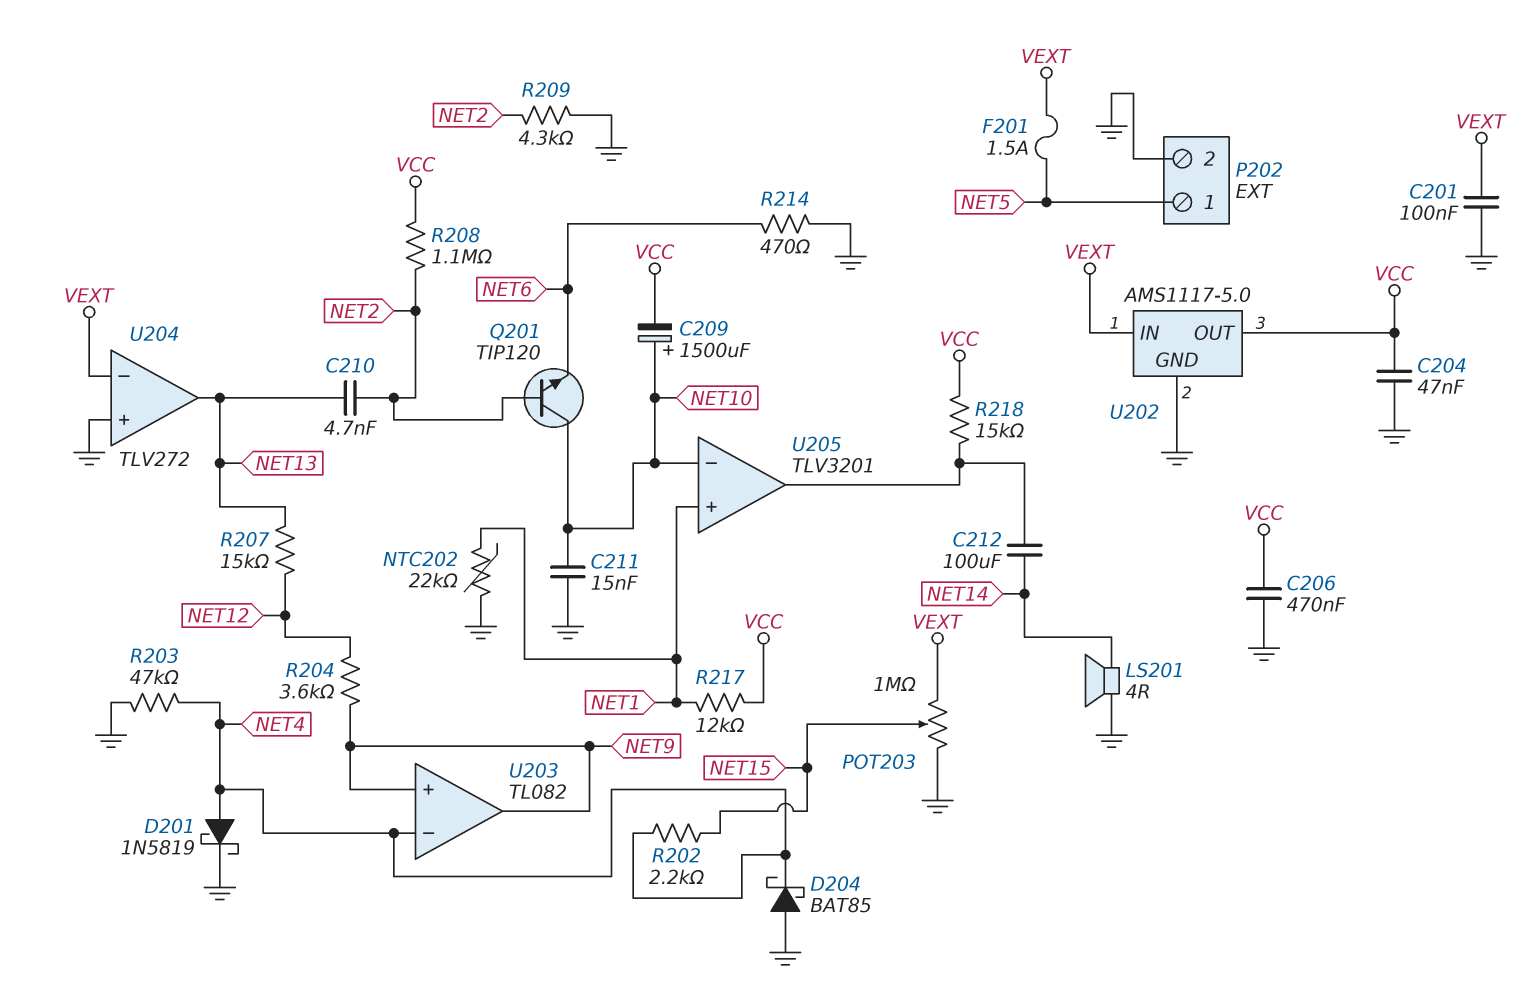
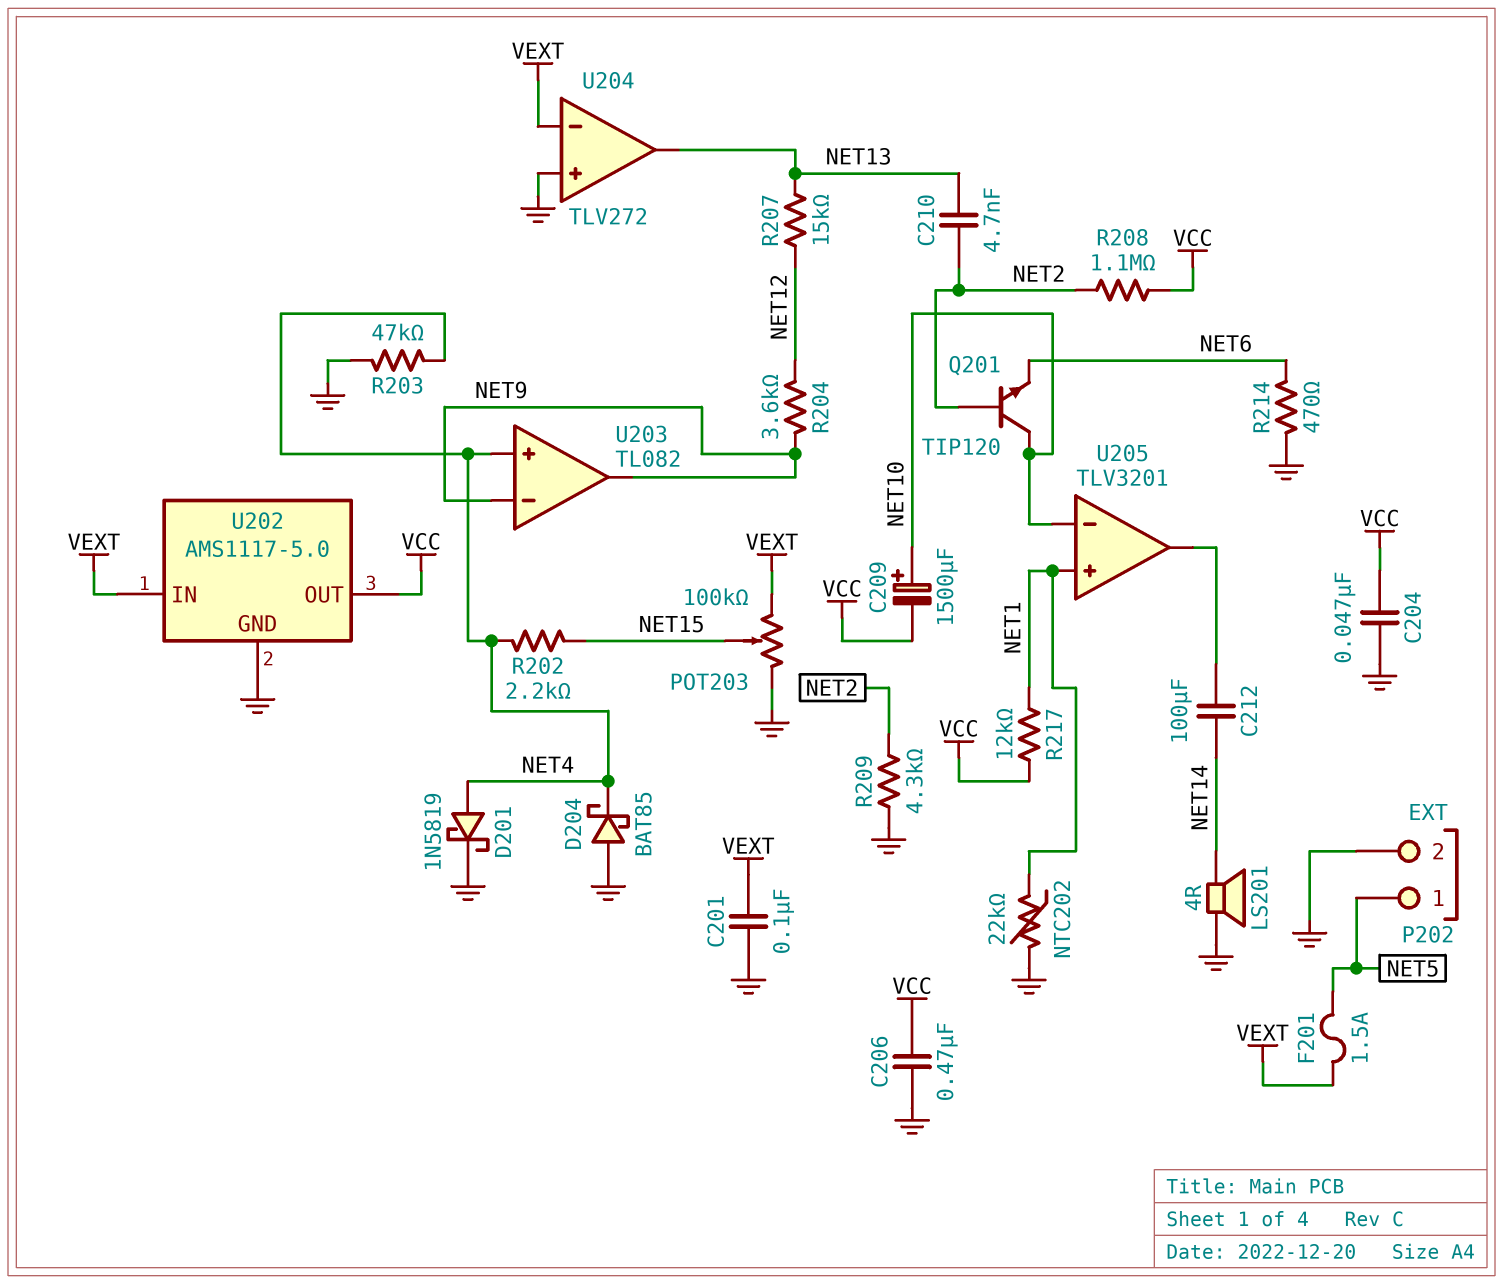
C211: 15nF (GND, NET10) -> none
POT203: 1M (GND, VEXT, wiper NET15) -> 100k (GND, VEXT, wiper NET15)
R218: 15k (U205/out, VCC) -> none
U203 pin in+: NET9 -> NET4
U203 pin in-: NET4 -> NET9

